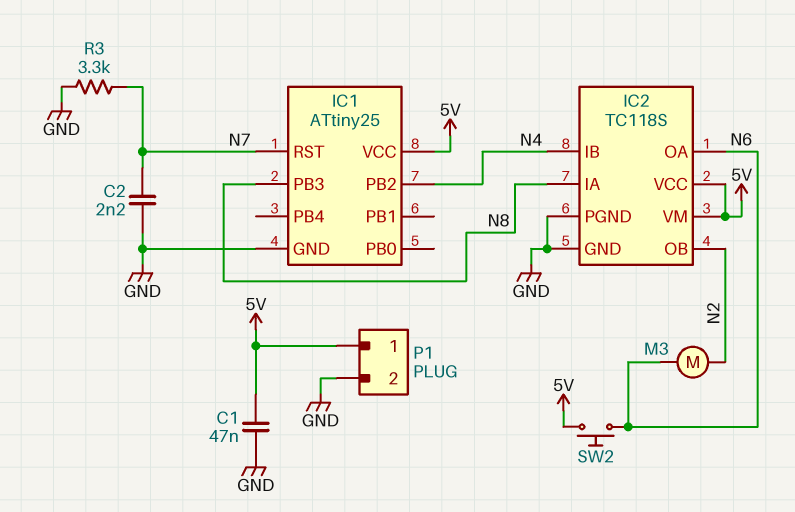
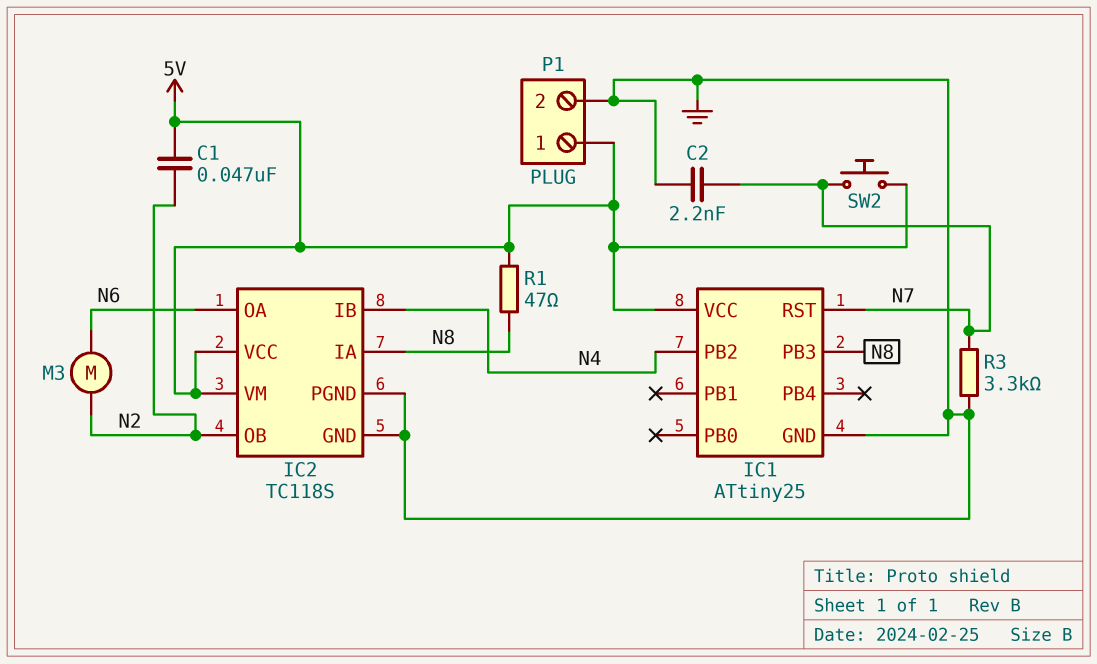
C1: 47nF (5V, GND) -> 47nF (5V, N2)
R1: none -> 47 (5V, N8)
SW2: button (5V, N6) -> button (5V, N7)

